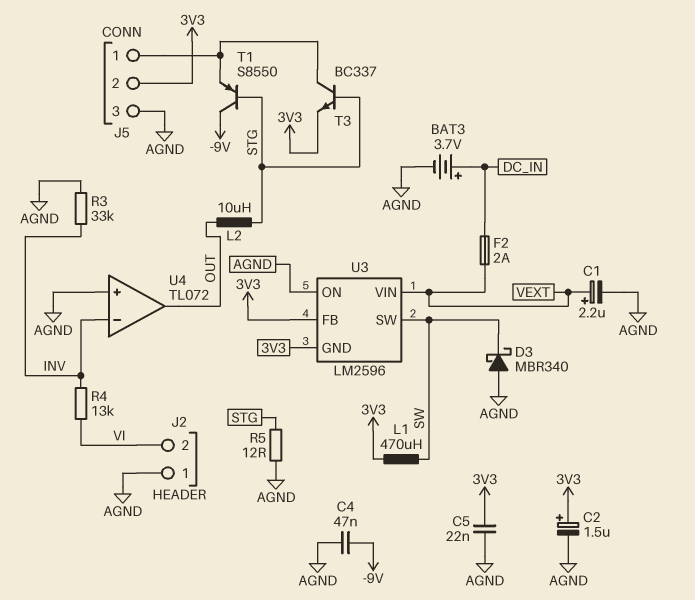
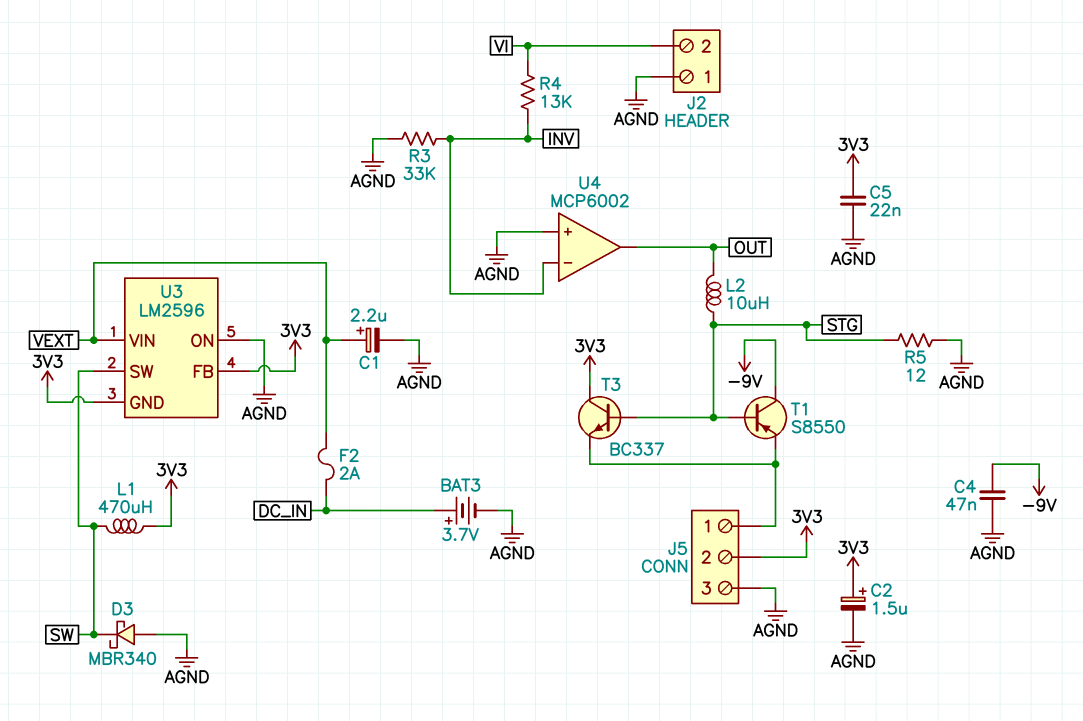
T3: NPN BC337 (B STG, C J5/1, E 3V3) -> NPN BC337 (B STG, C 3V3, E J5/1)
U4: TL072 -> MCP6002

